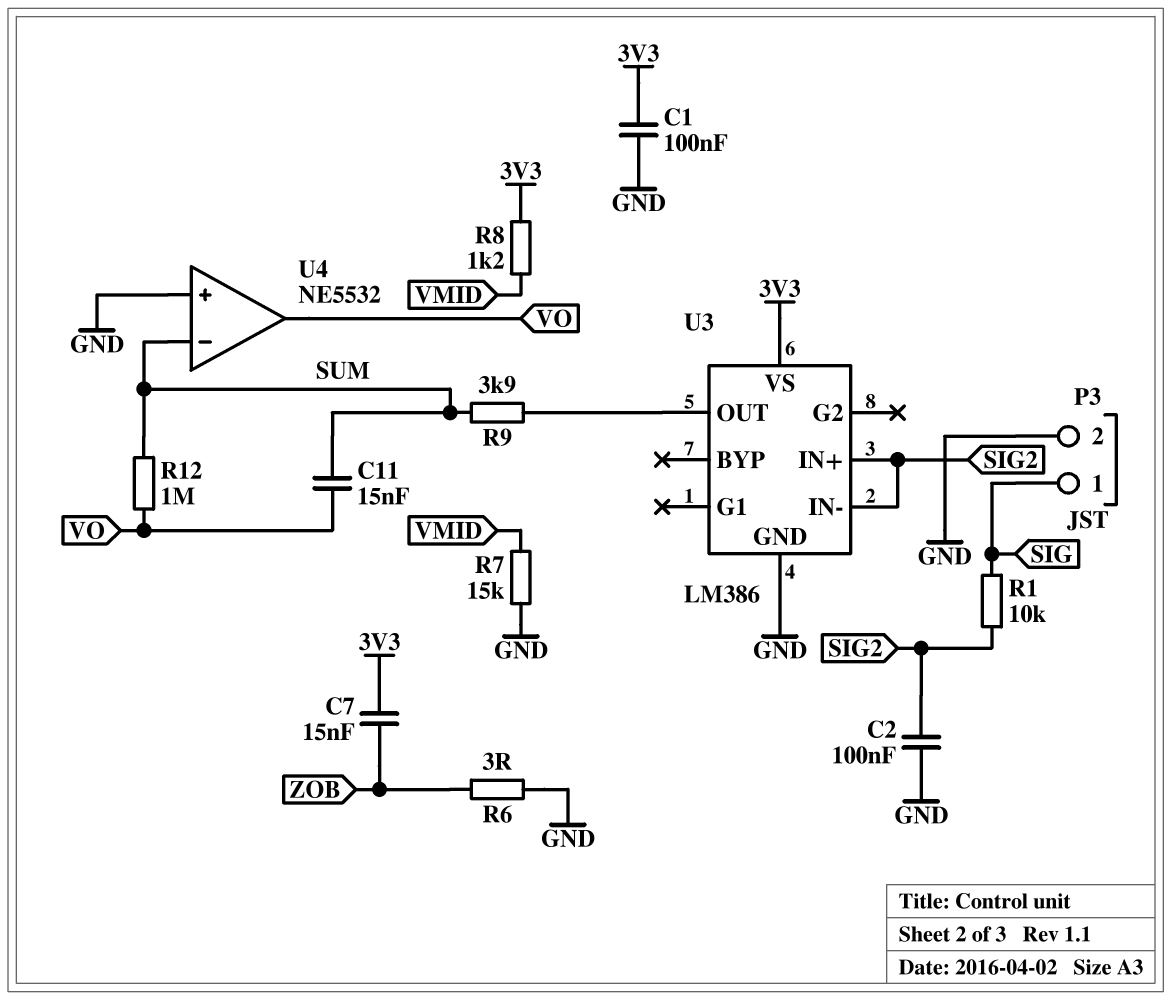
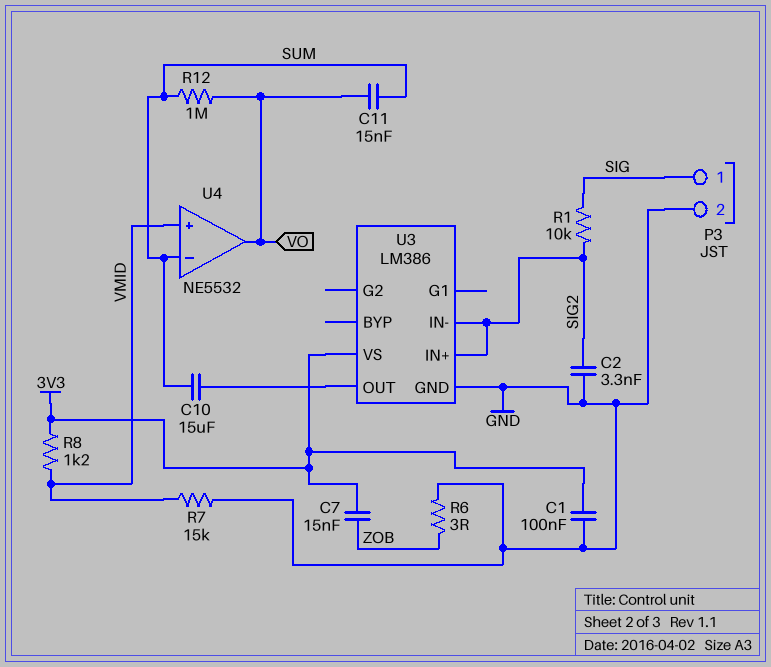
C2: 100nF (GND, SIG2) -> 3.3nF (GND, SIG2)
C10: none -> 15uF (SUM, U3/OUT)
R9: 3.9k (SUM, U3/OUT) -> none
U4 pin in+: GND -> VMID

